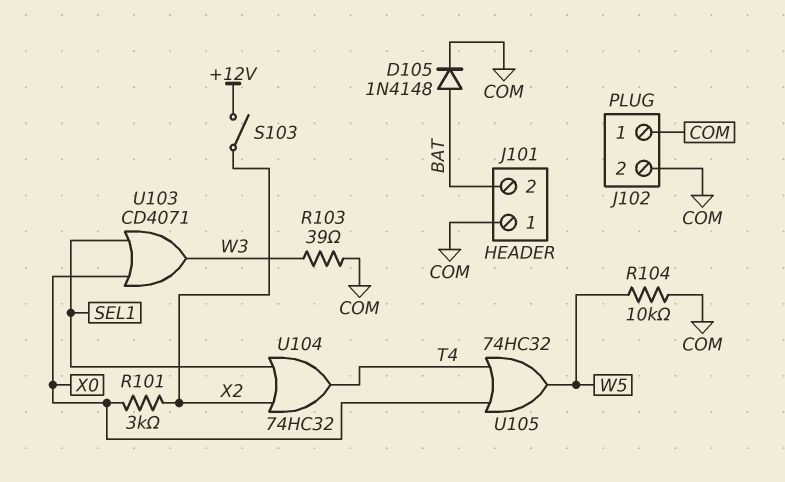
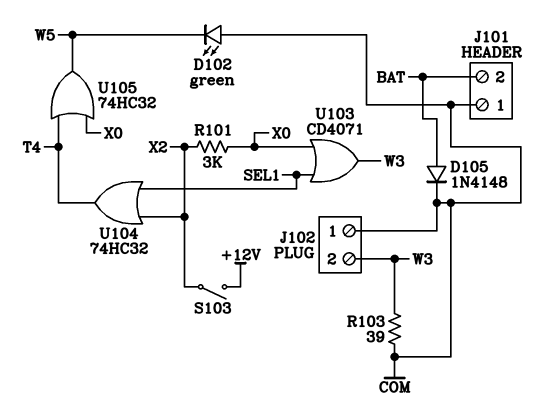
D102: none -> LED green (A COM, K W5)
J102 pin 2: COM -> W3
R104: 10k (COM, W5) -> none

